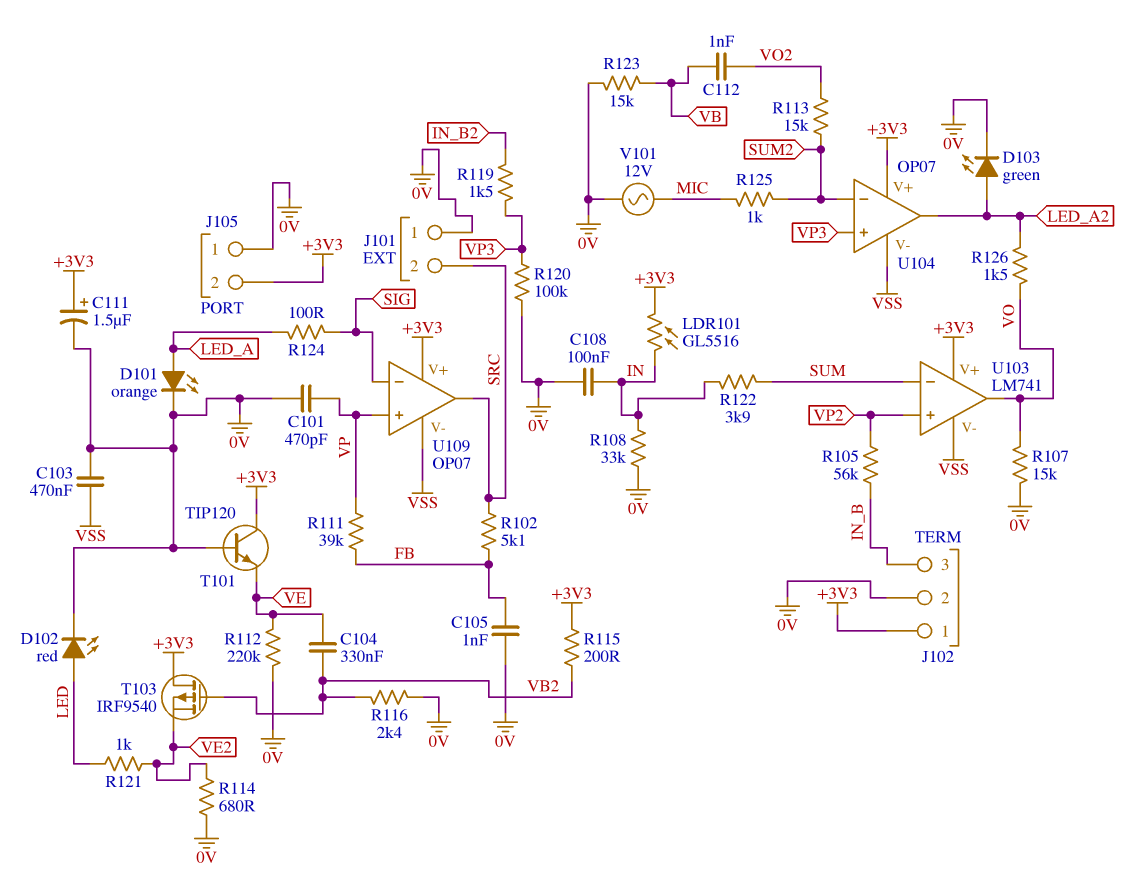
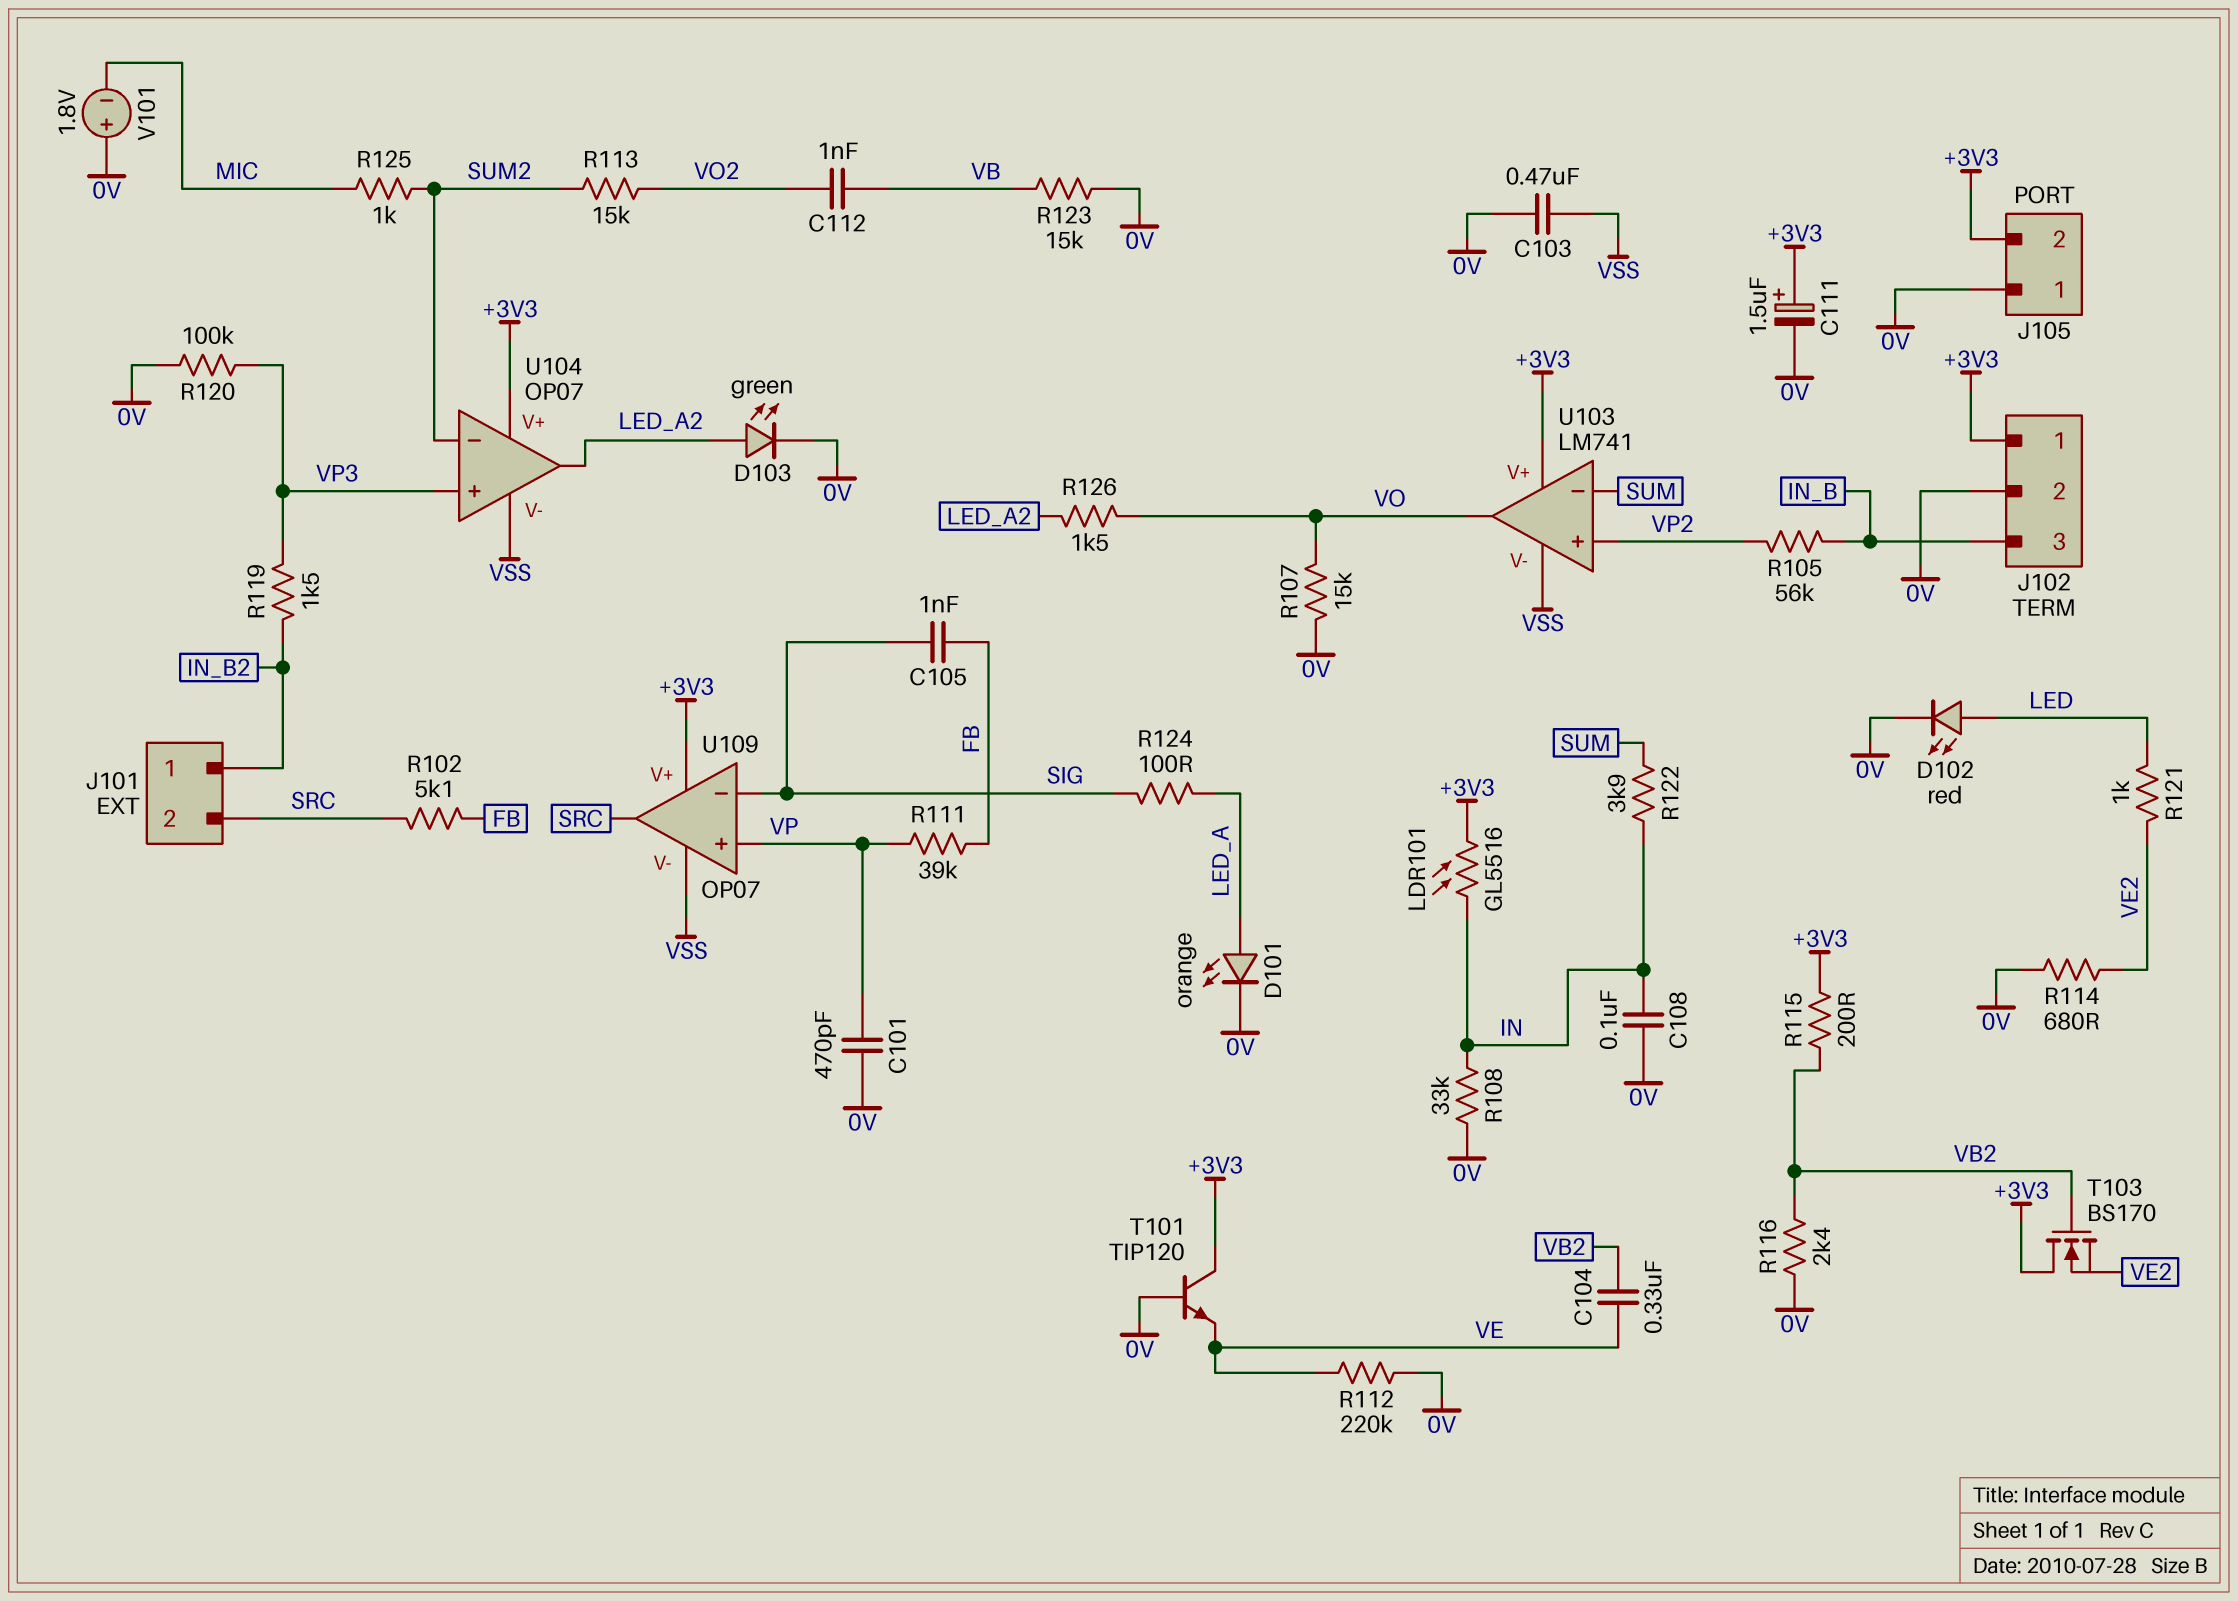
C105: 1nF (0V, FB) -> 1nF (FB, SIG)
J101 pin 1: 0V -> IN_B2
T103: PMOS IRF9540 (G VB2, D +3V3, S VE2) -> NMOS BS170 (G VB2, D +3V3, S VE2)
V101: AC 12V (0V, MIC) -> 1.8V (plus 0V, minus MIC)

